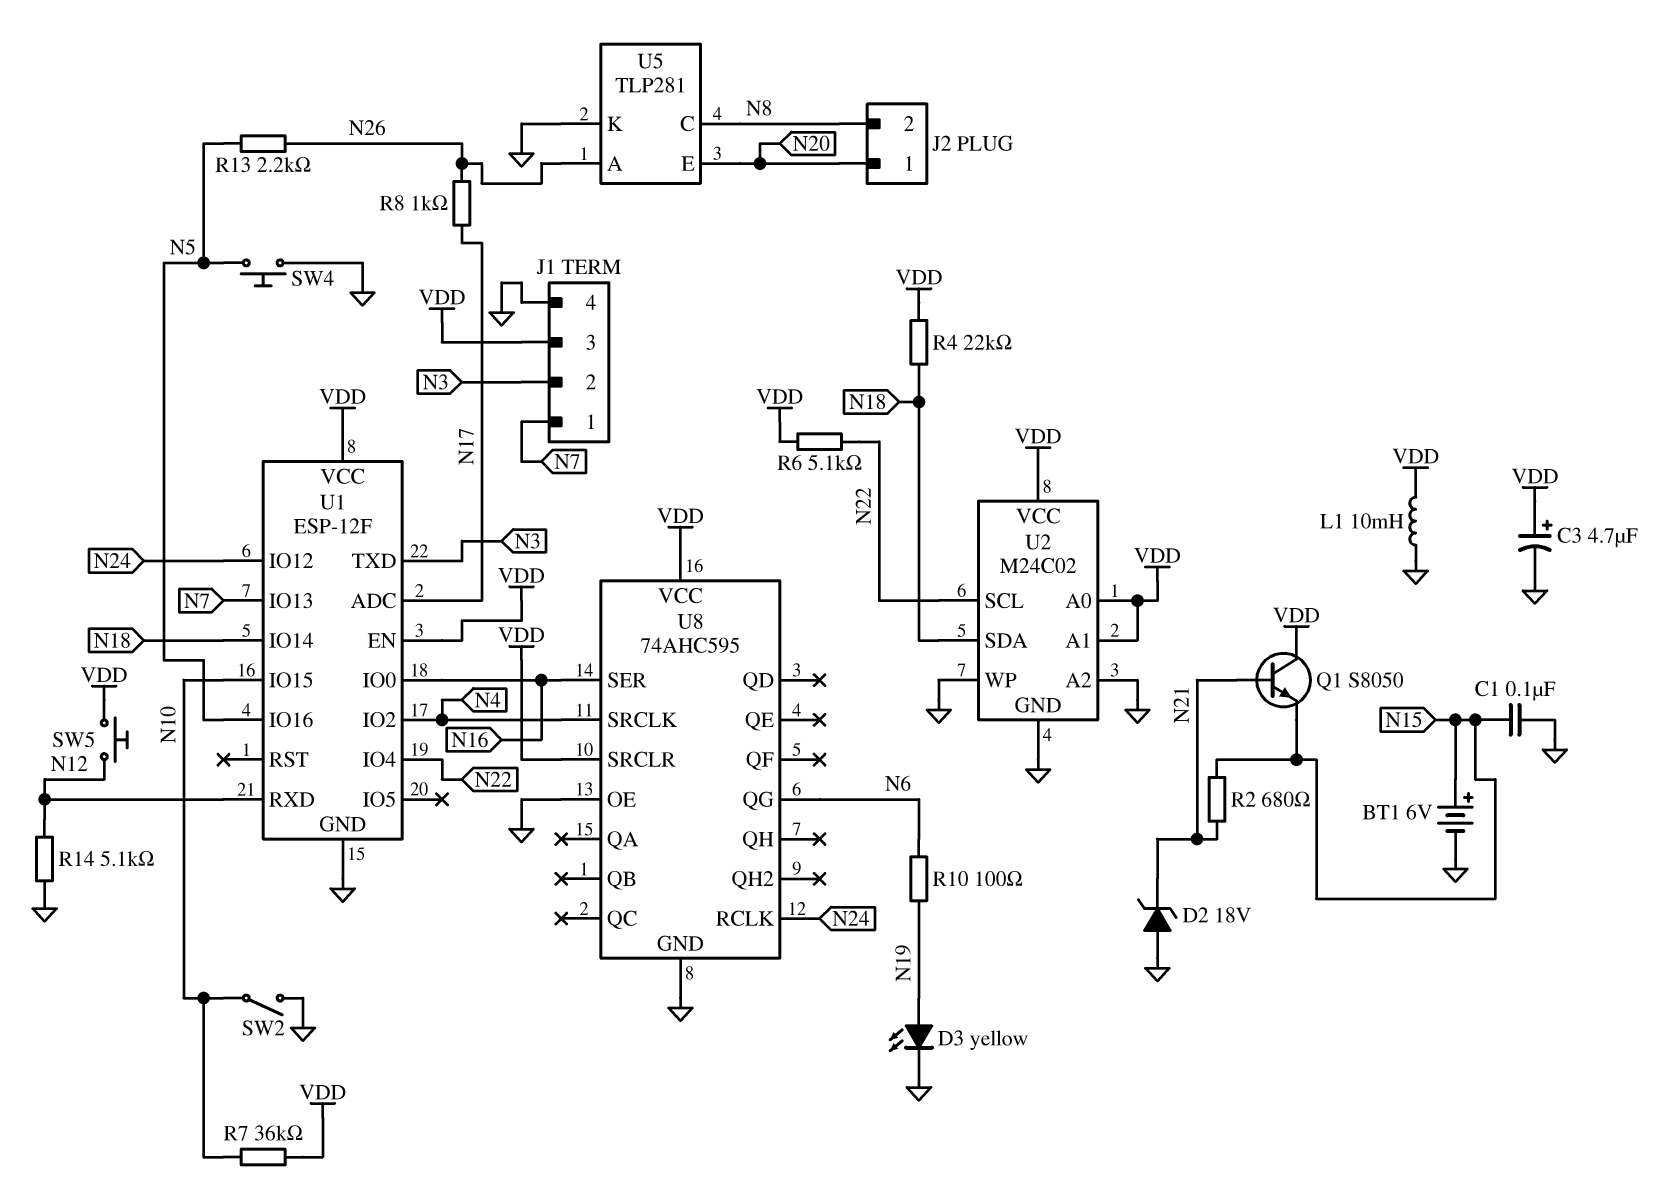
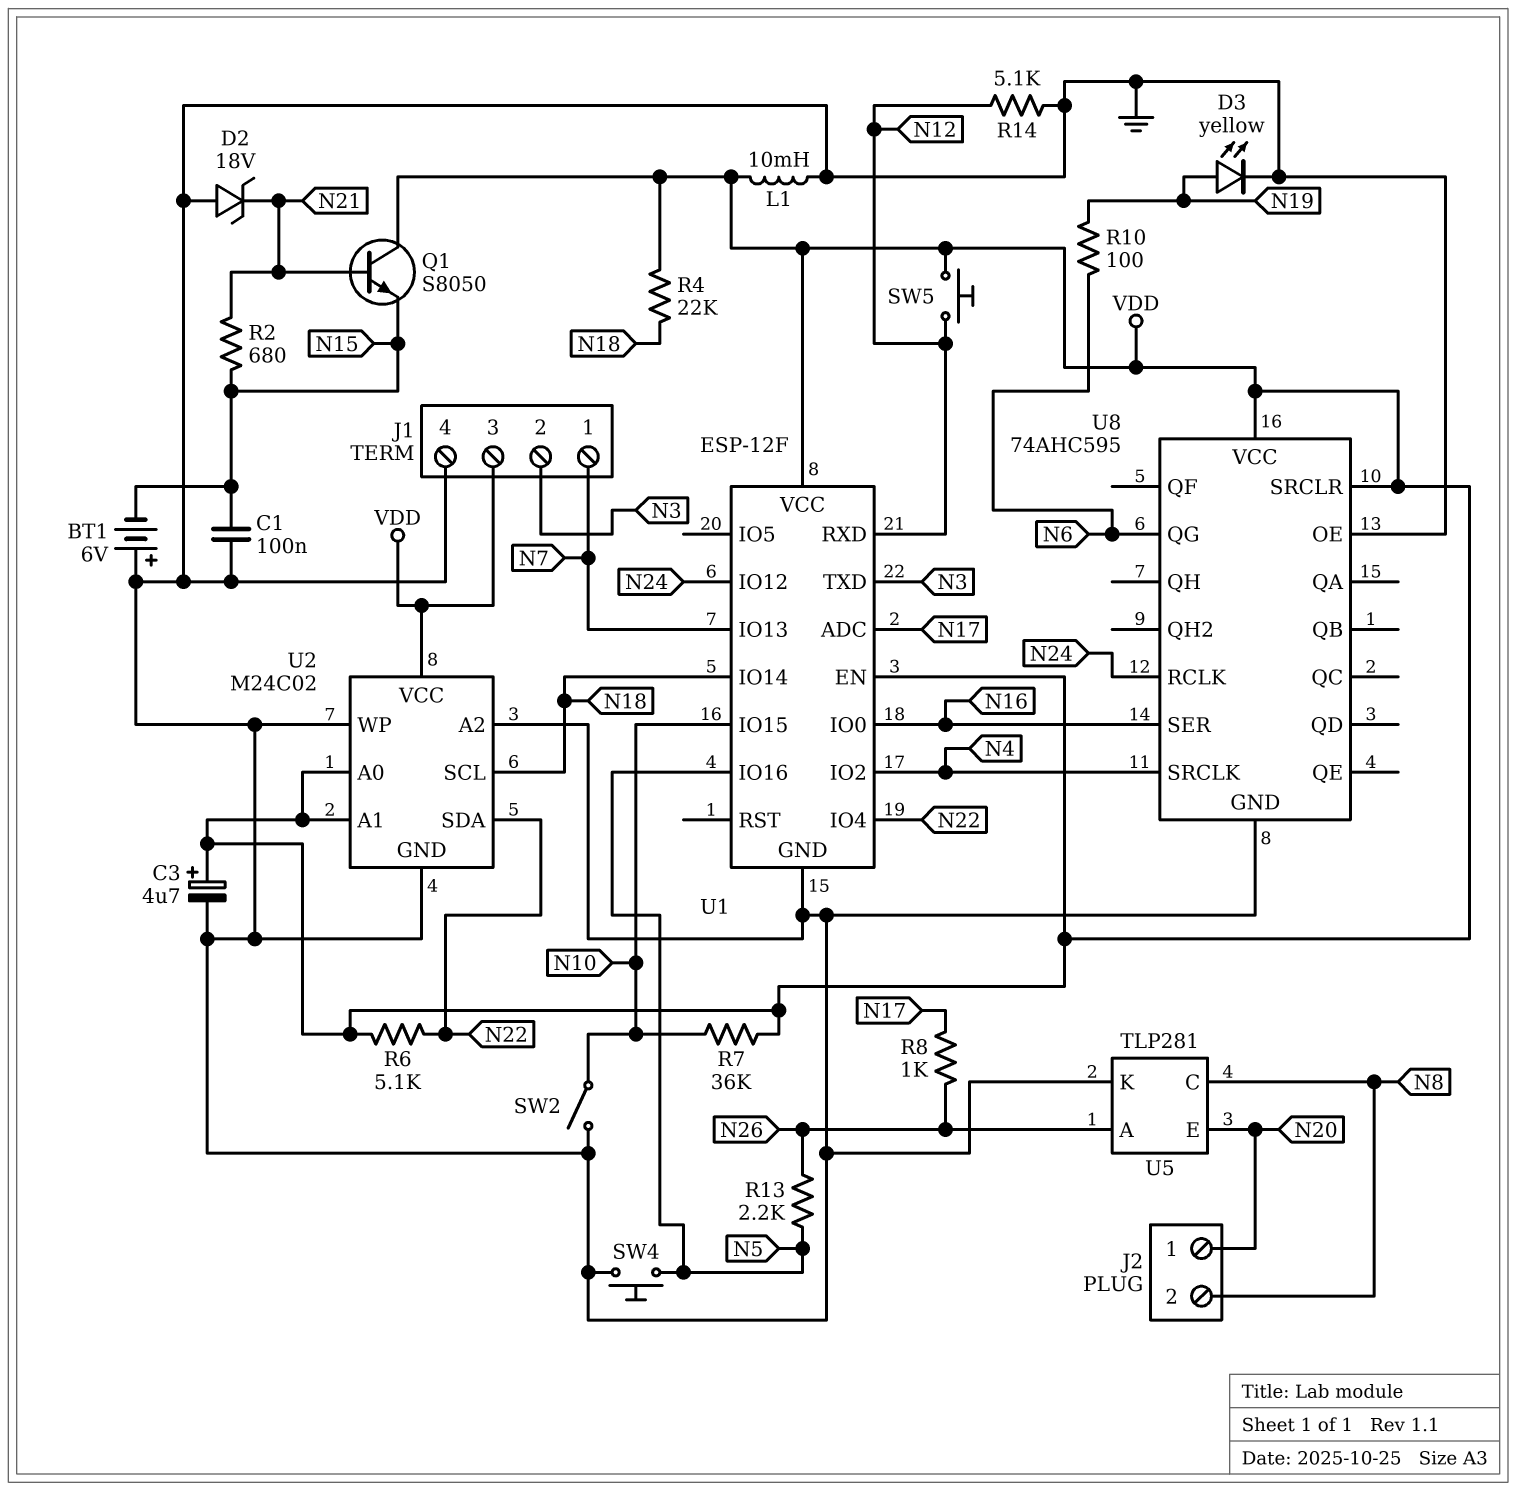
BT1: 6V (plus N15, minus GND) -> 6V (plus GND, minus N15)
U2 pin SCL: N22 -> N18
U2 pin SDA: N18 -> N22

